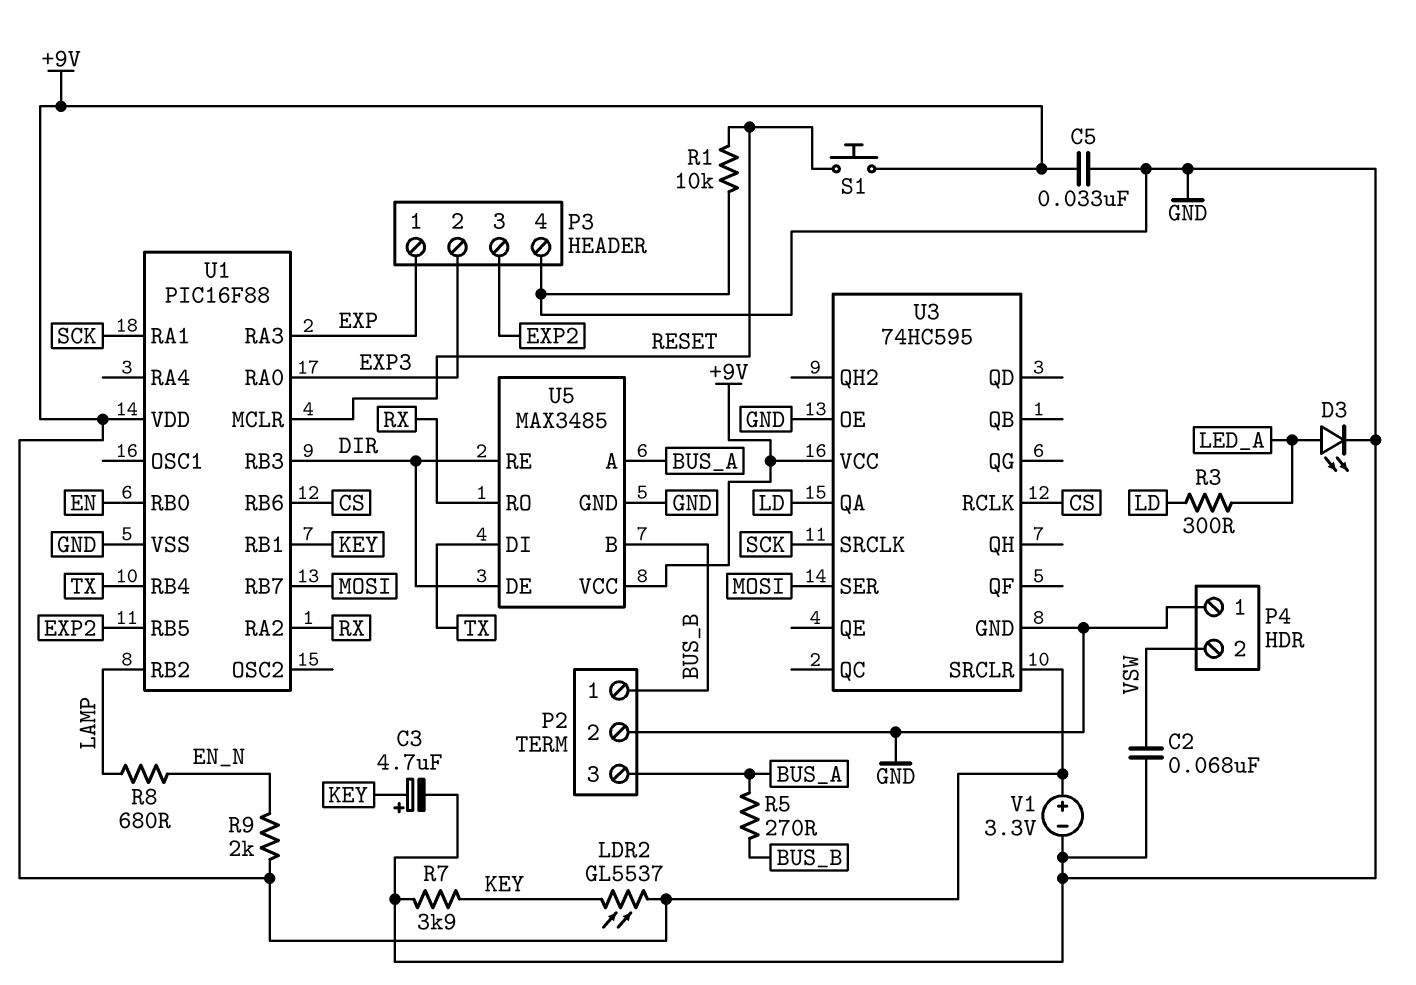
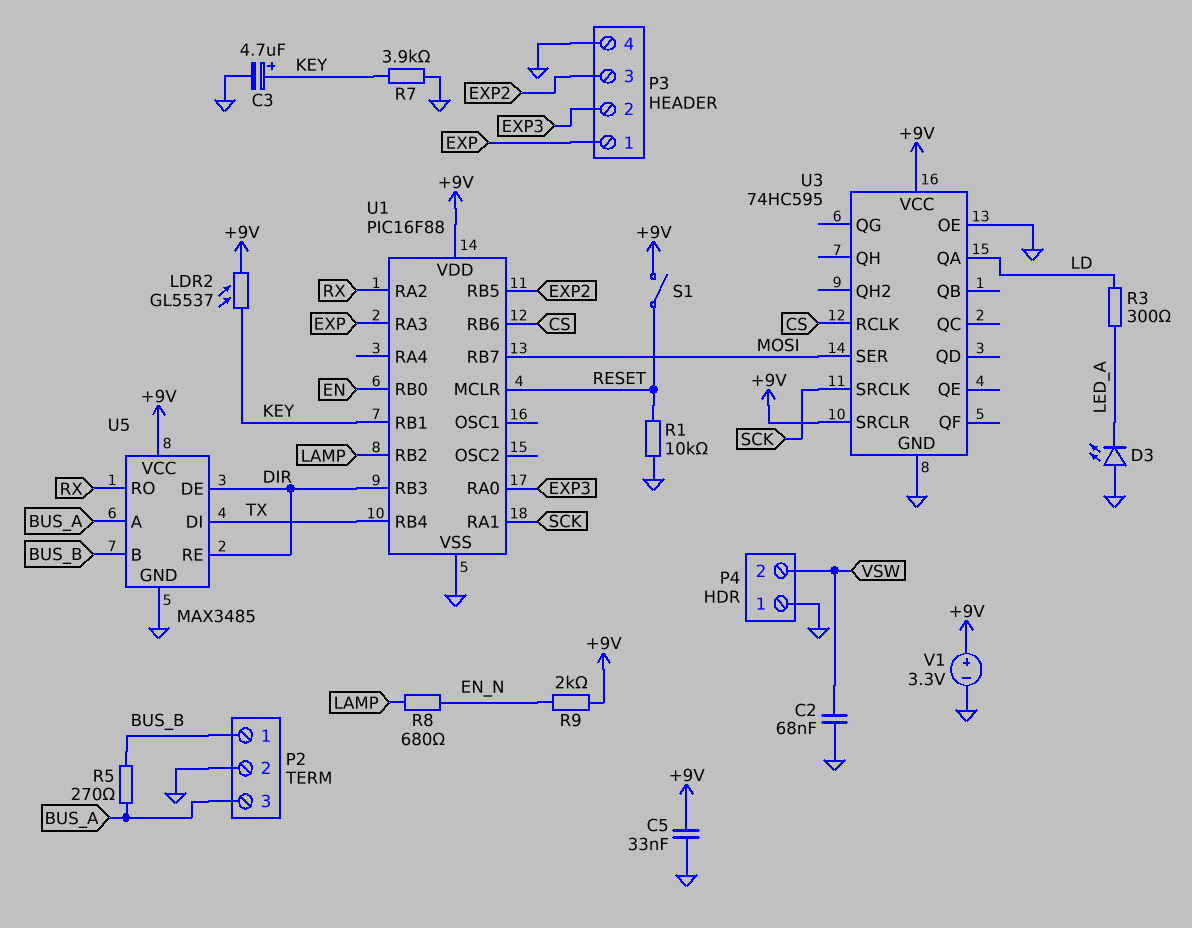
D3: LED (A LED_A, K GND) -> LED (A GND, K LED_A)
S1: button (+9V, RESET) -> switch (+9V, RESET)

